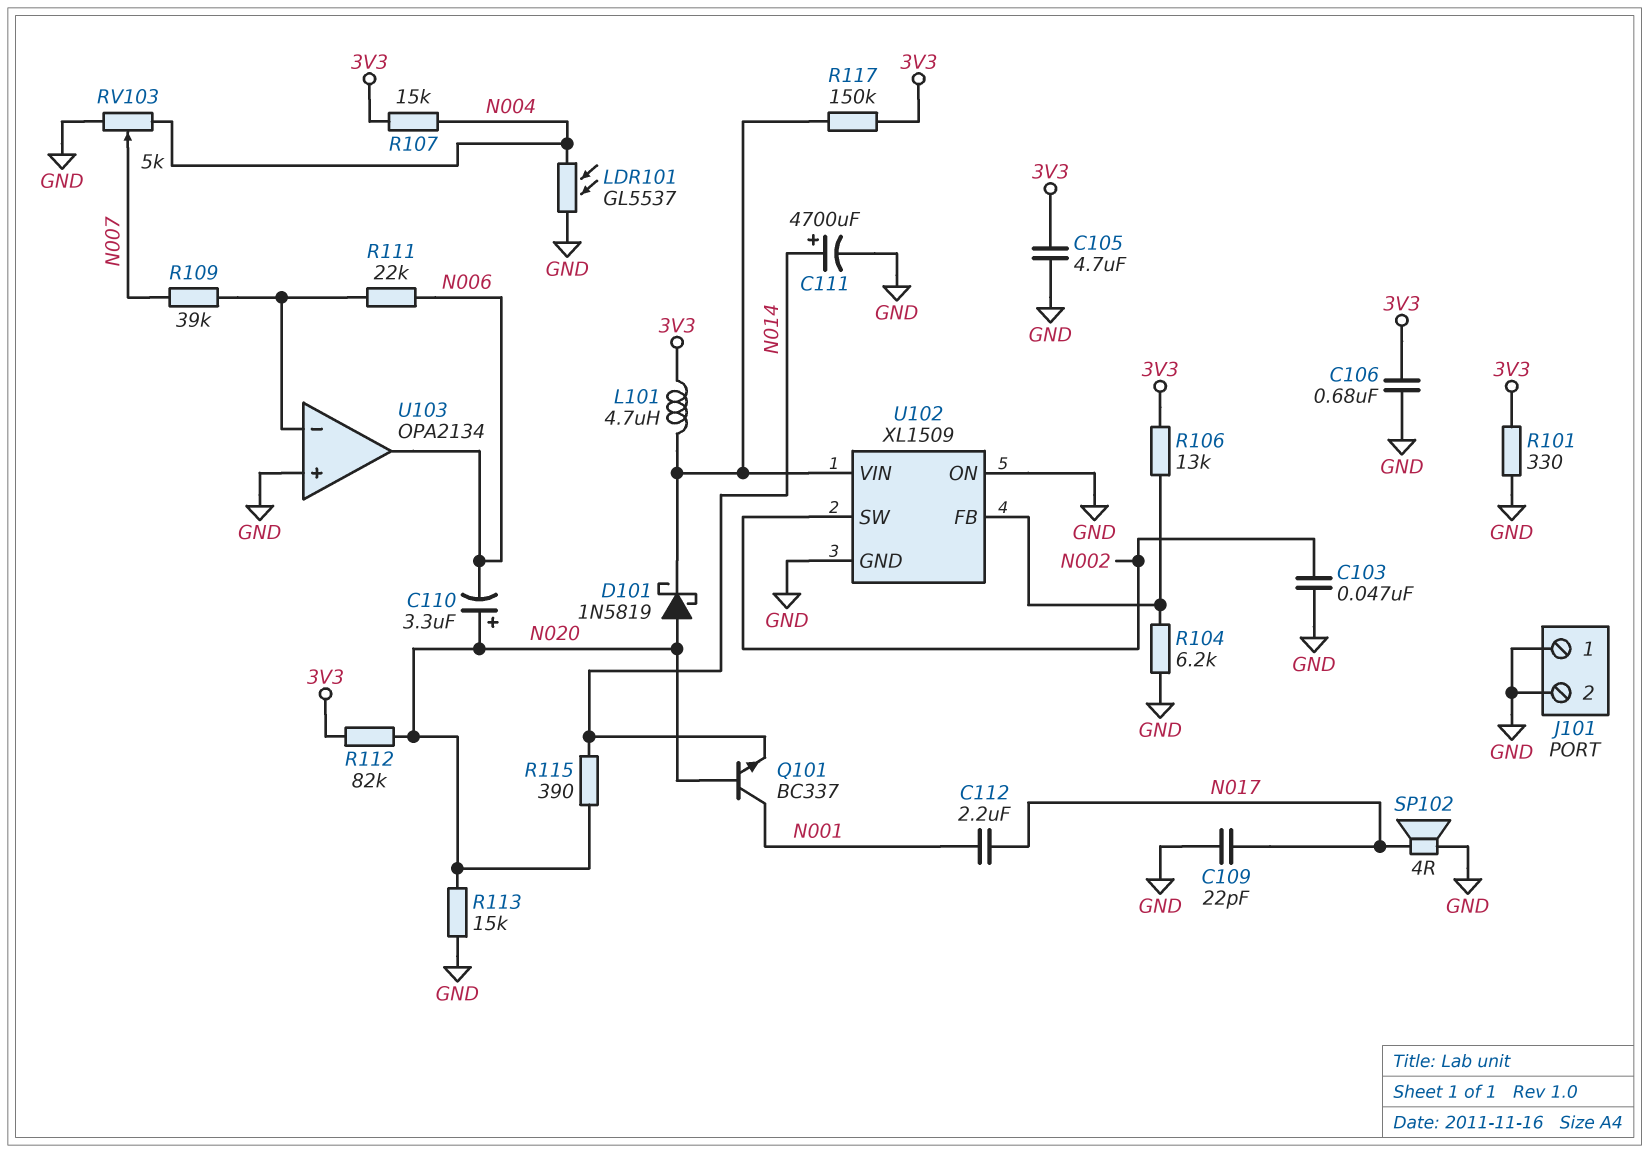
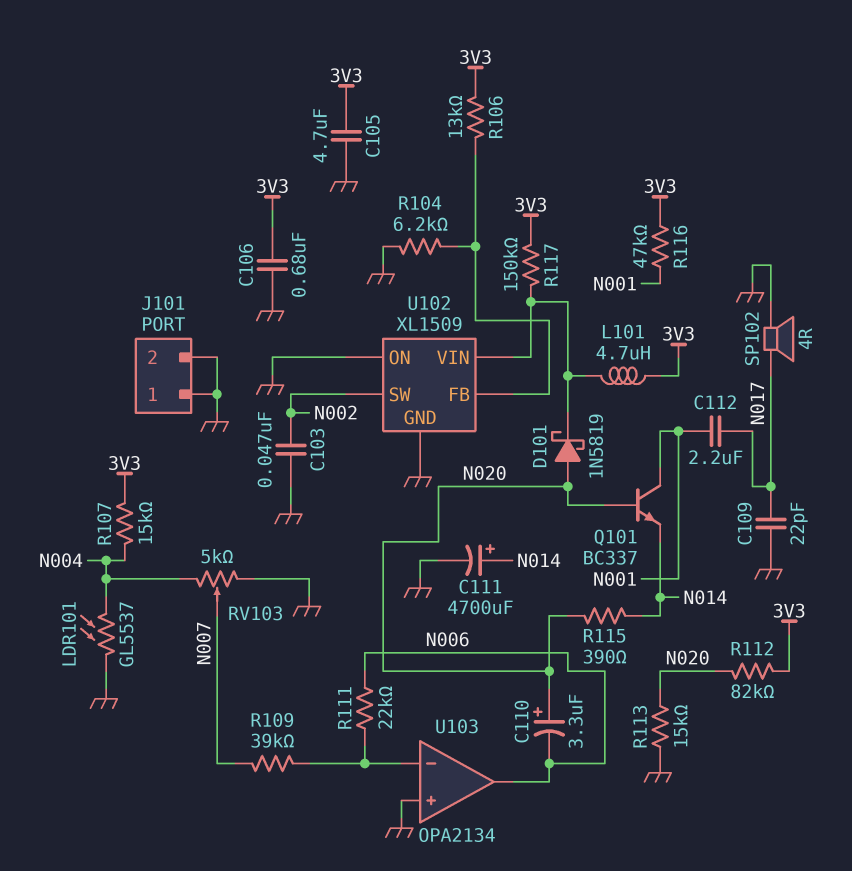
R101: 330 (3V3, GND) -> none
R116: none -> 47k (3V3, N001)

